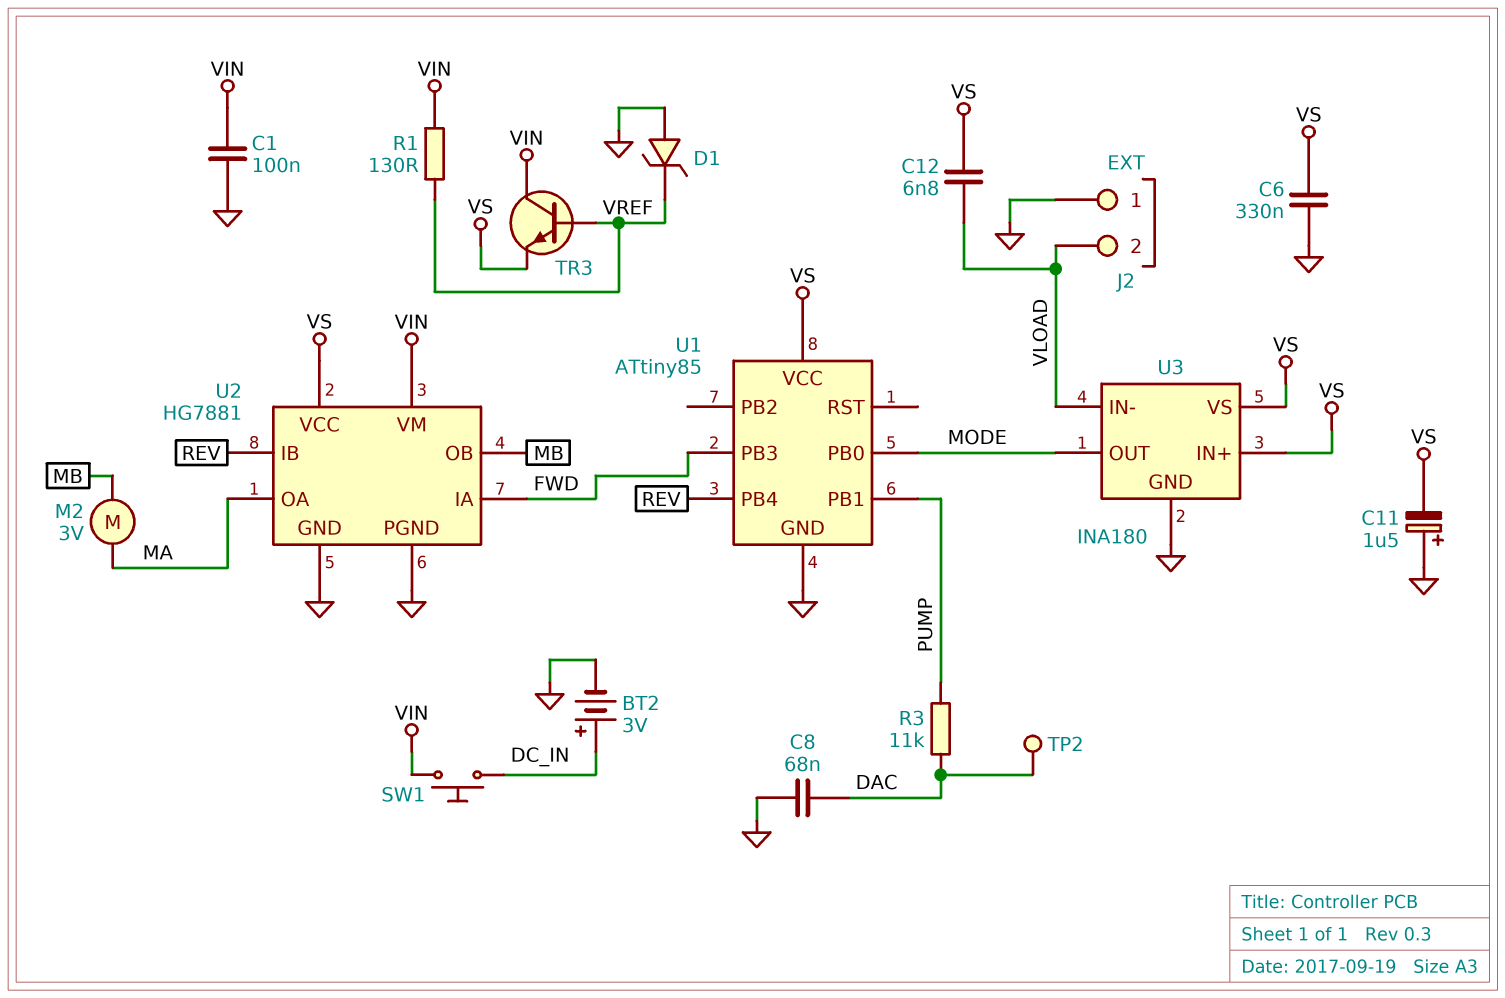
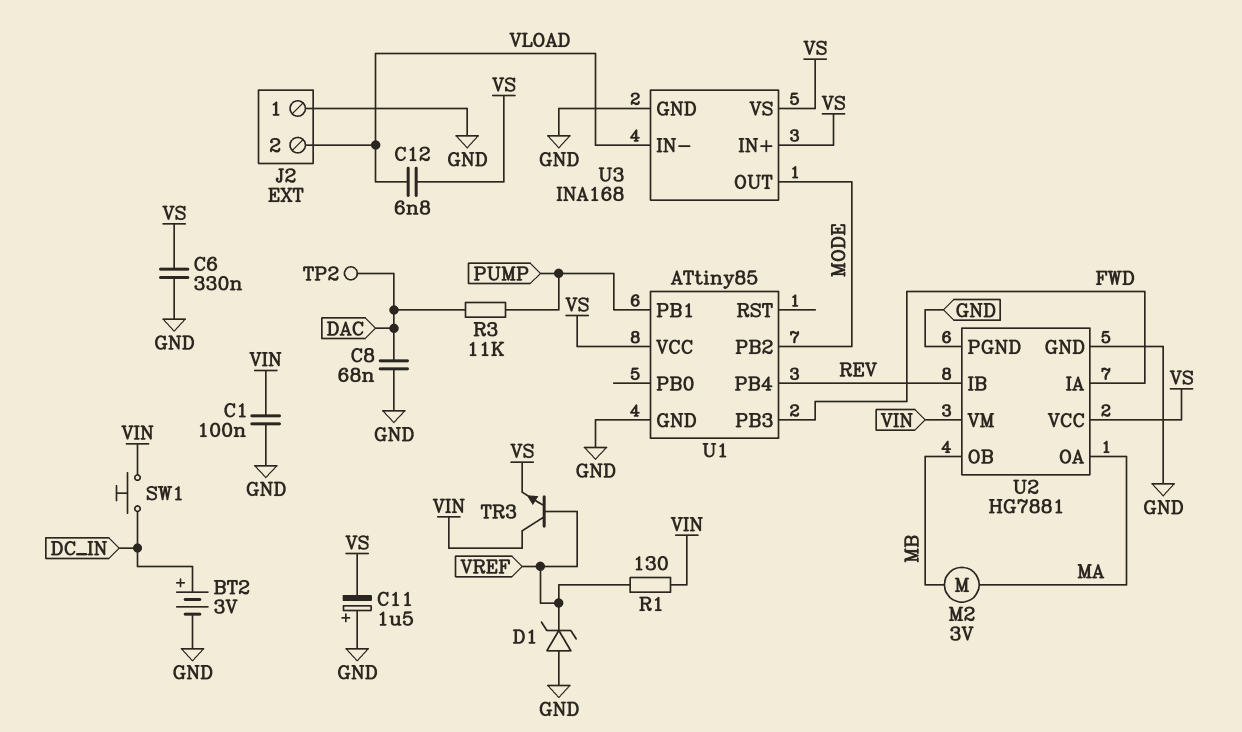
U1 pin PB0: MODE -> none
U1 pin PB2: none -> MODE
U3: INA180 -> INA168

